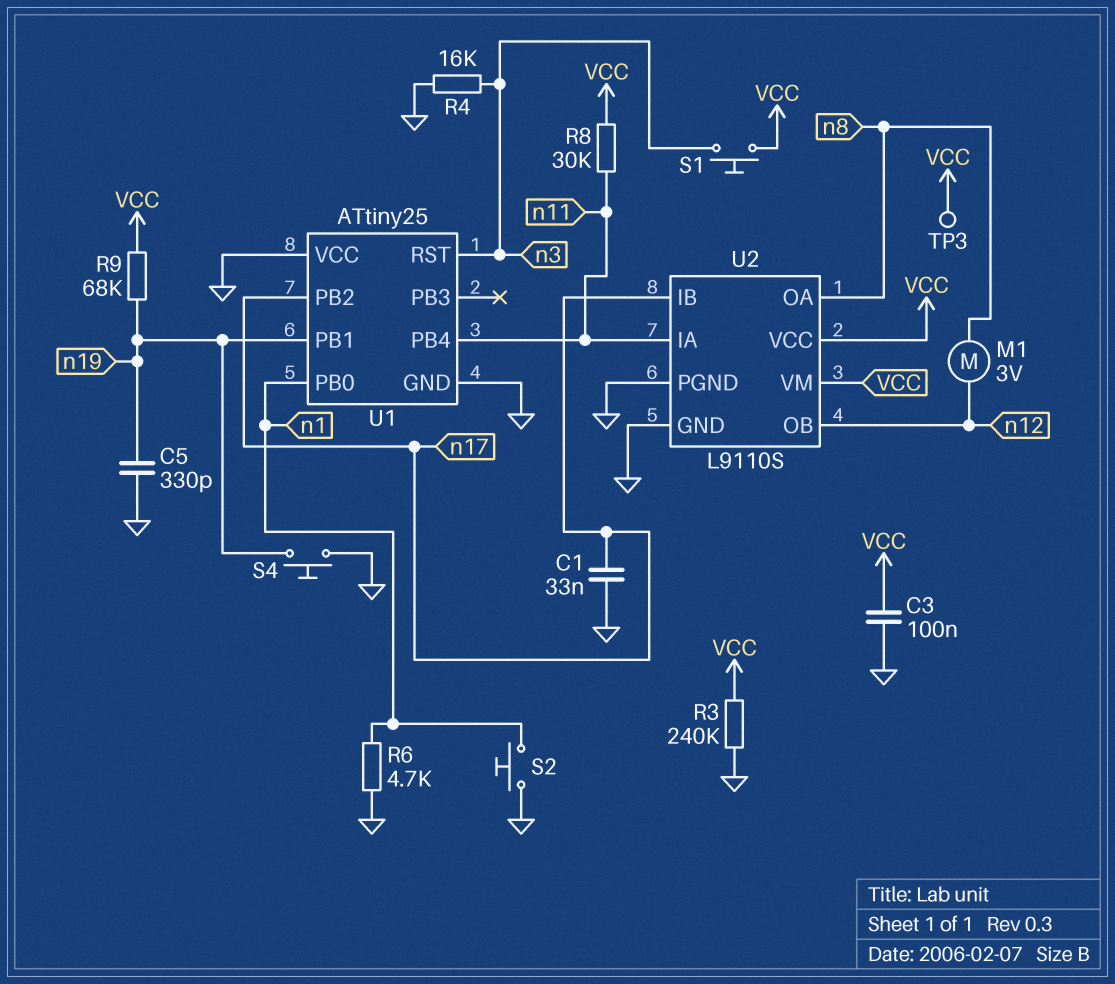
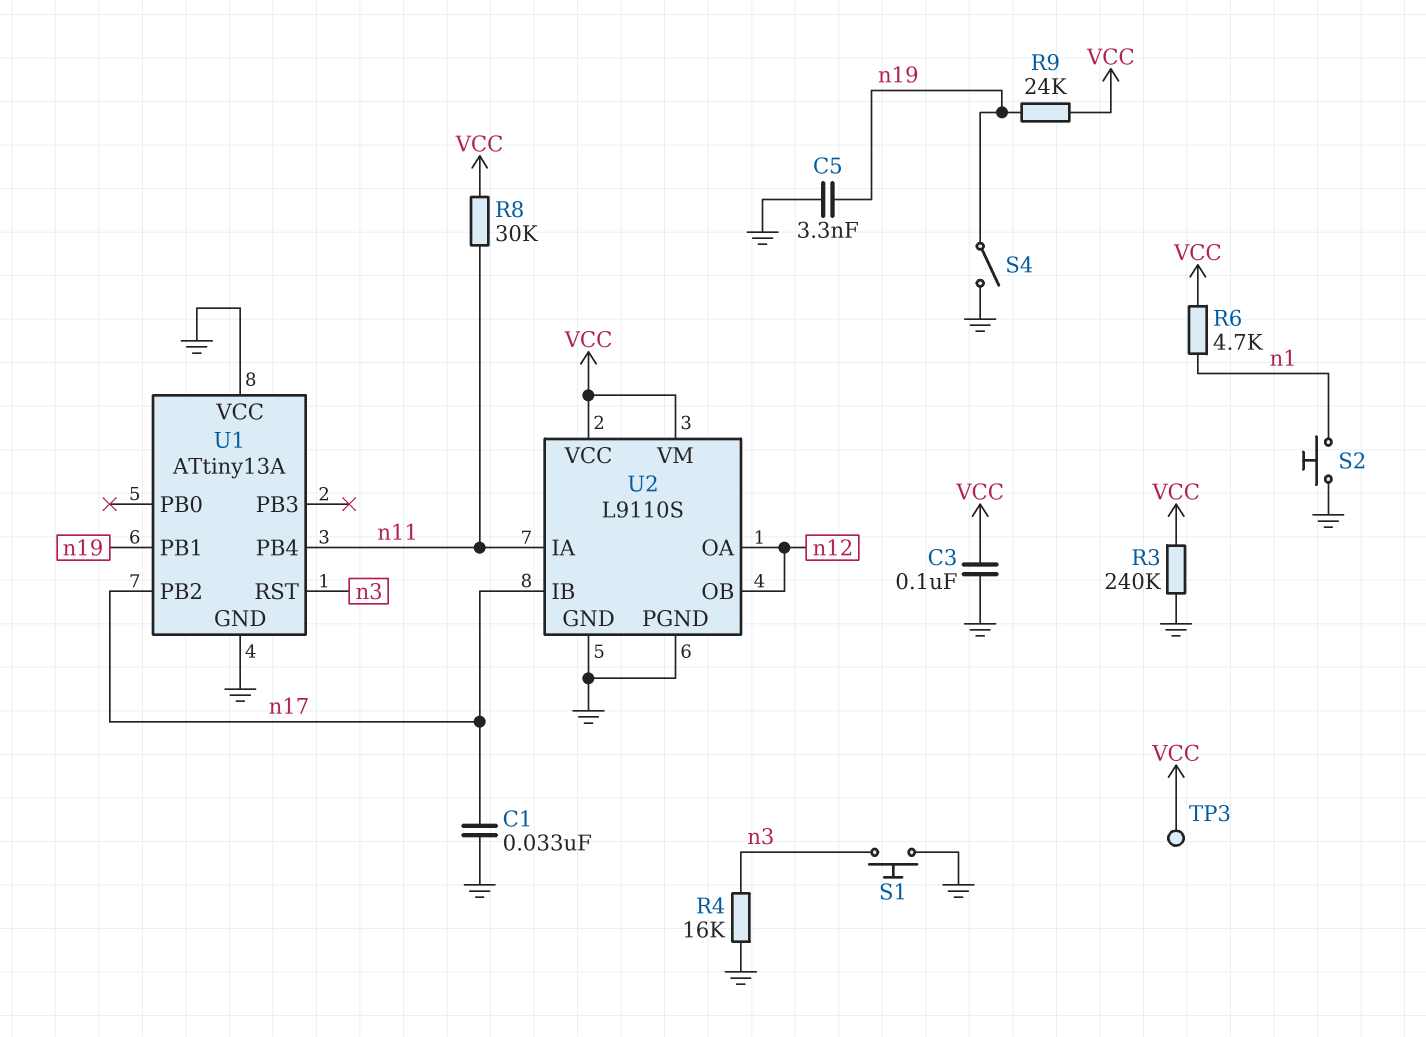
C5: 330pF (GND, n19) -> 3.3nF (GND, n19)
M1: motor 3V (n8, n12) -> none
R6: 4.7k (GND, n1) -> 4.7k (VCC, n1)
R9: 68k (VCC, n19) -> 24k (VCC, n19)
S1: button (VCC, n3) -> button (GND, n3)
S4: button (GND, n19) -> switch (GND, n19)
U1: ATtiny25 -> ATtiny13A
U1 pin PB0: n1 -> none
U2 pin OA: n8 -> n12

